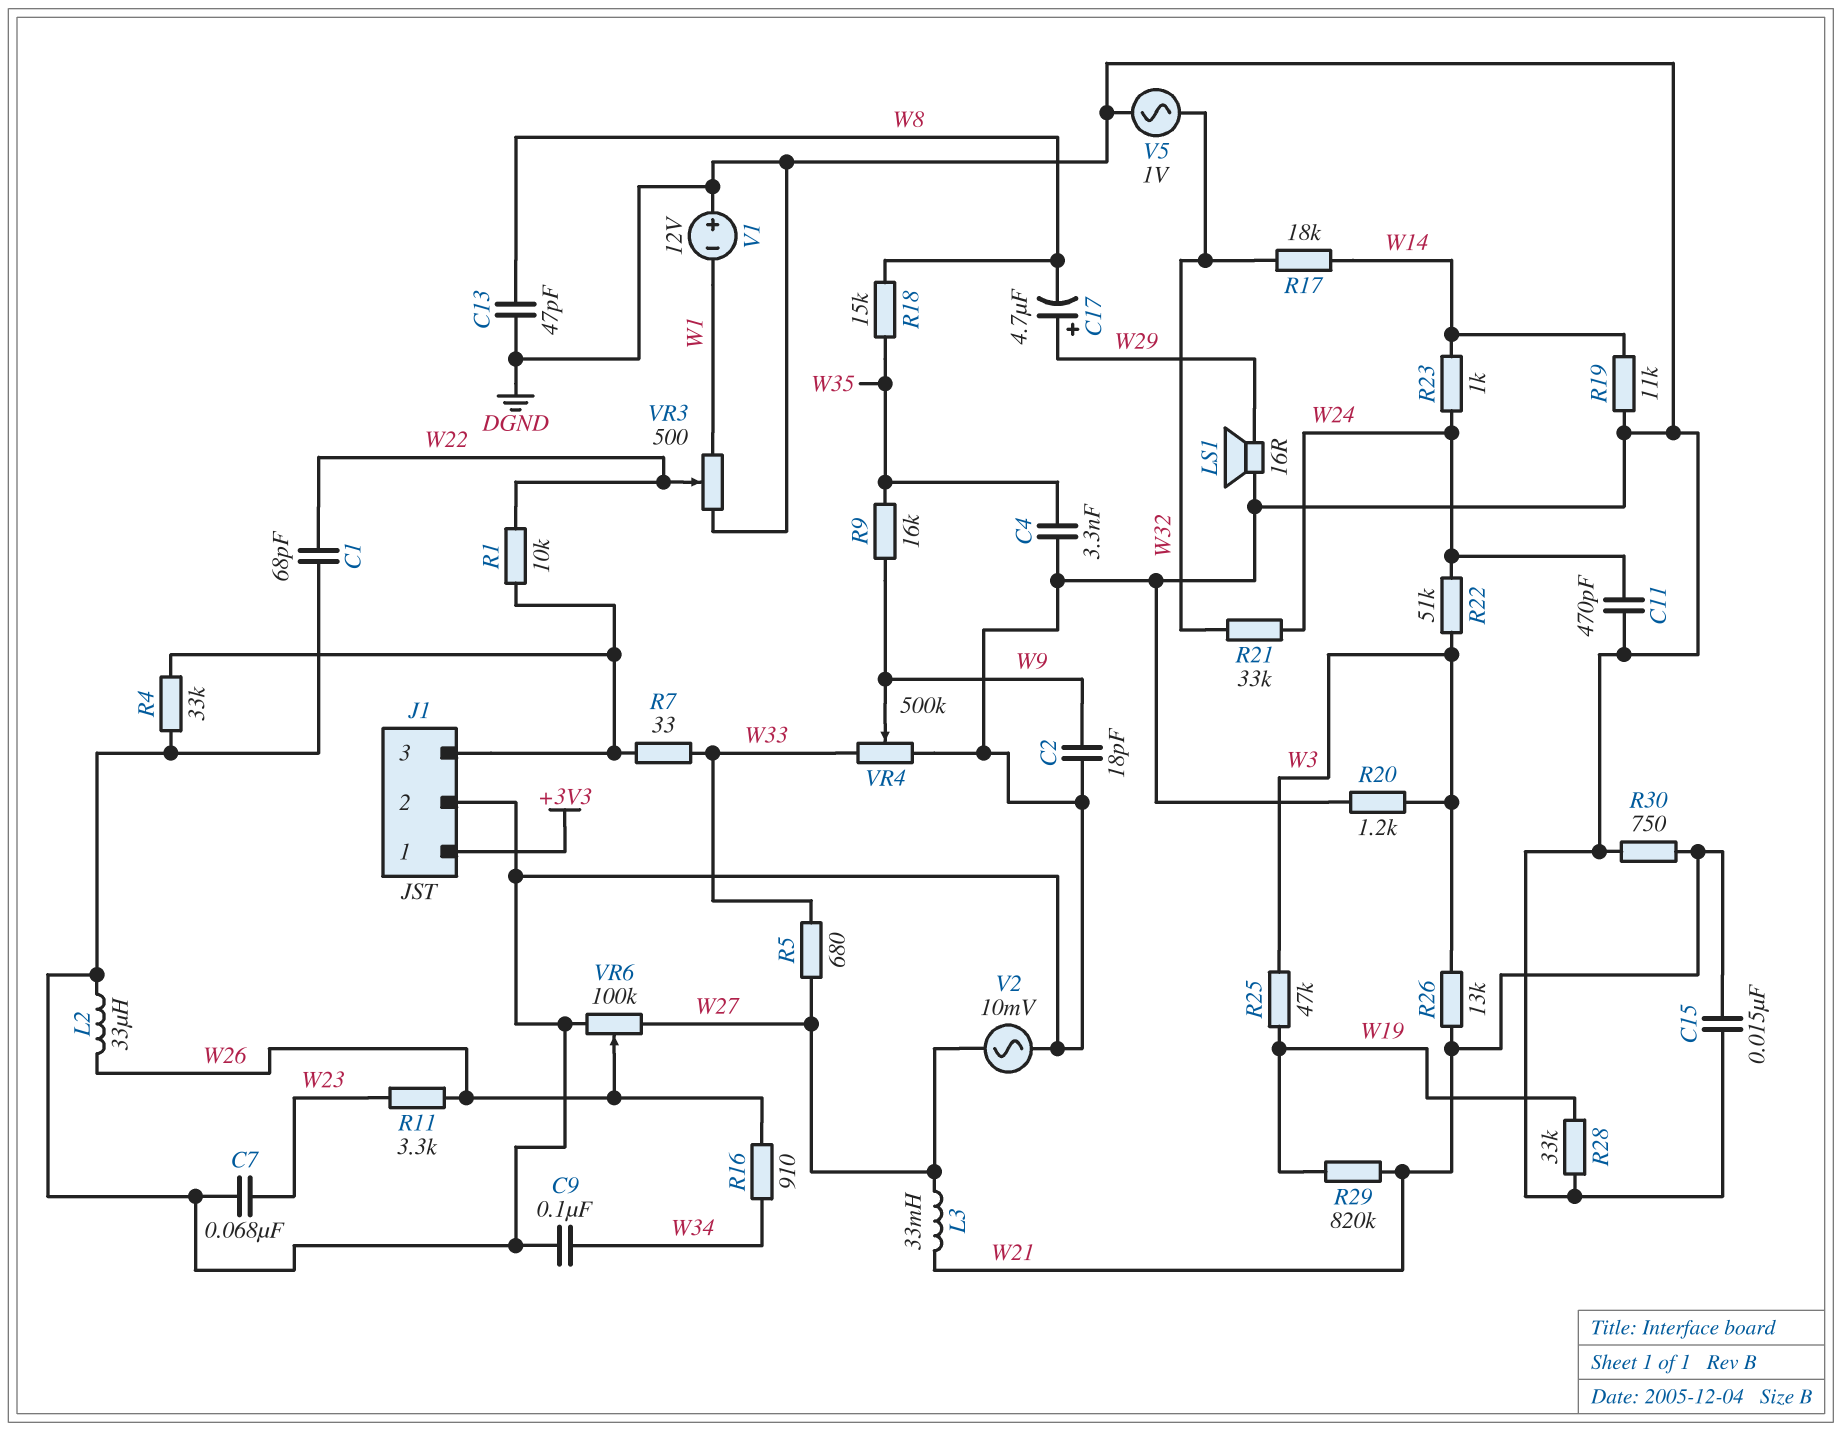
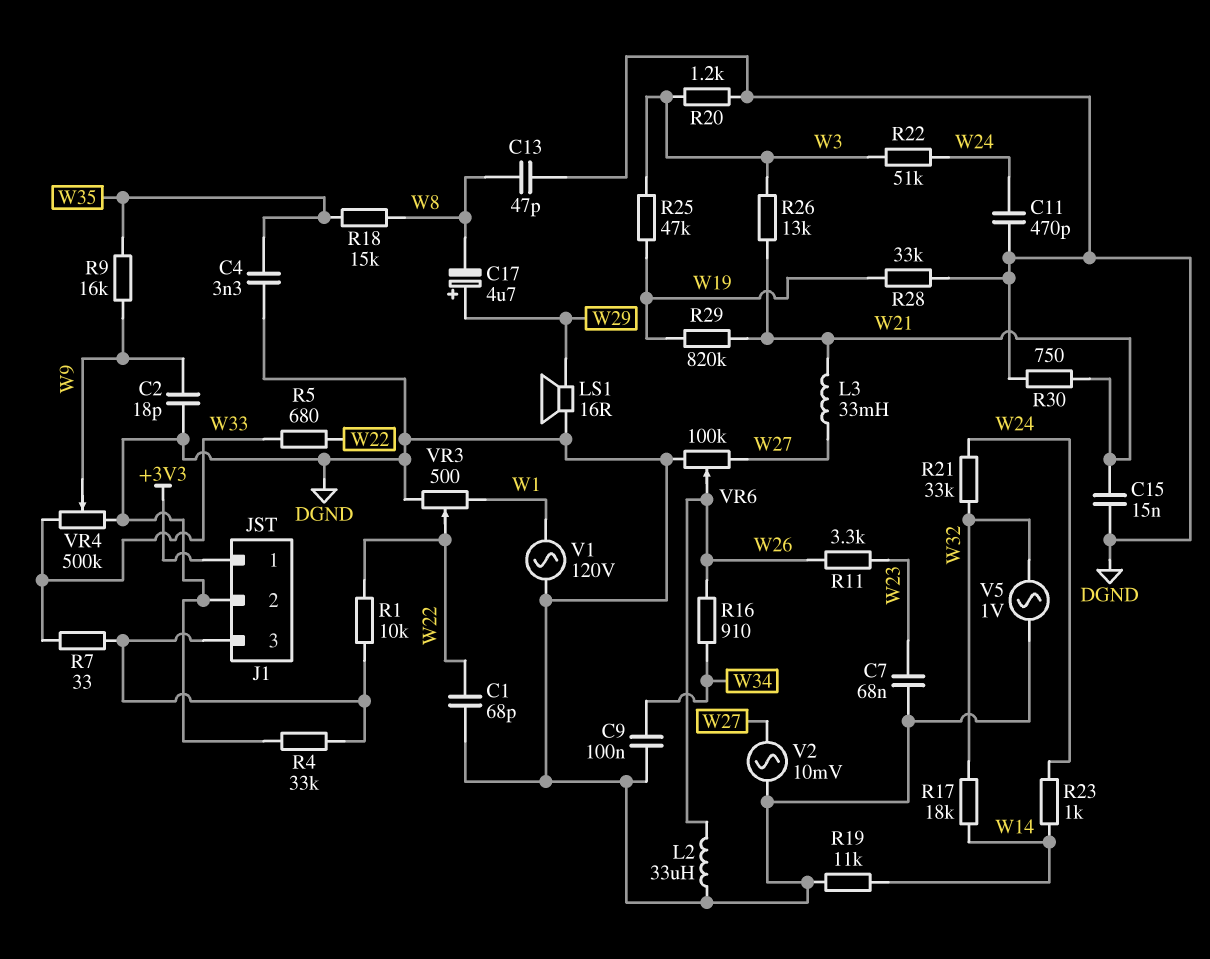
R5: 680 (W27, W33) -> 680 (W22, W33)
V1: 12V (plus DGND, minus W1) -> AC 120V (DGND, W1)

